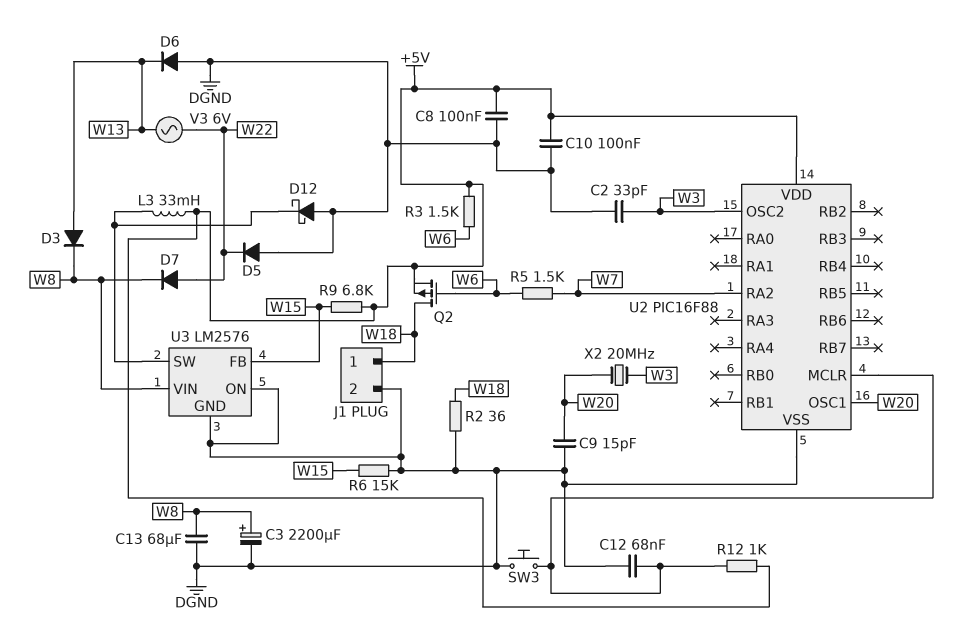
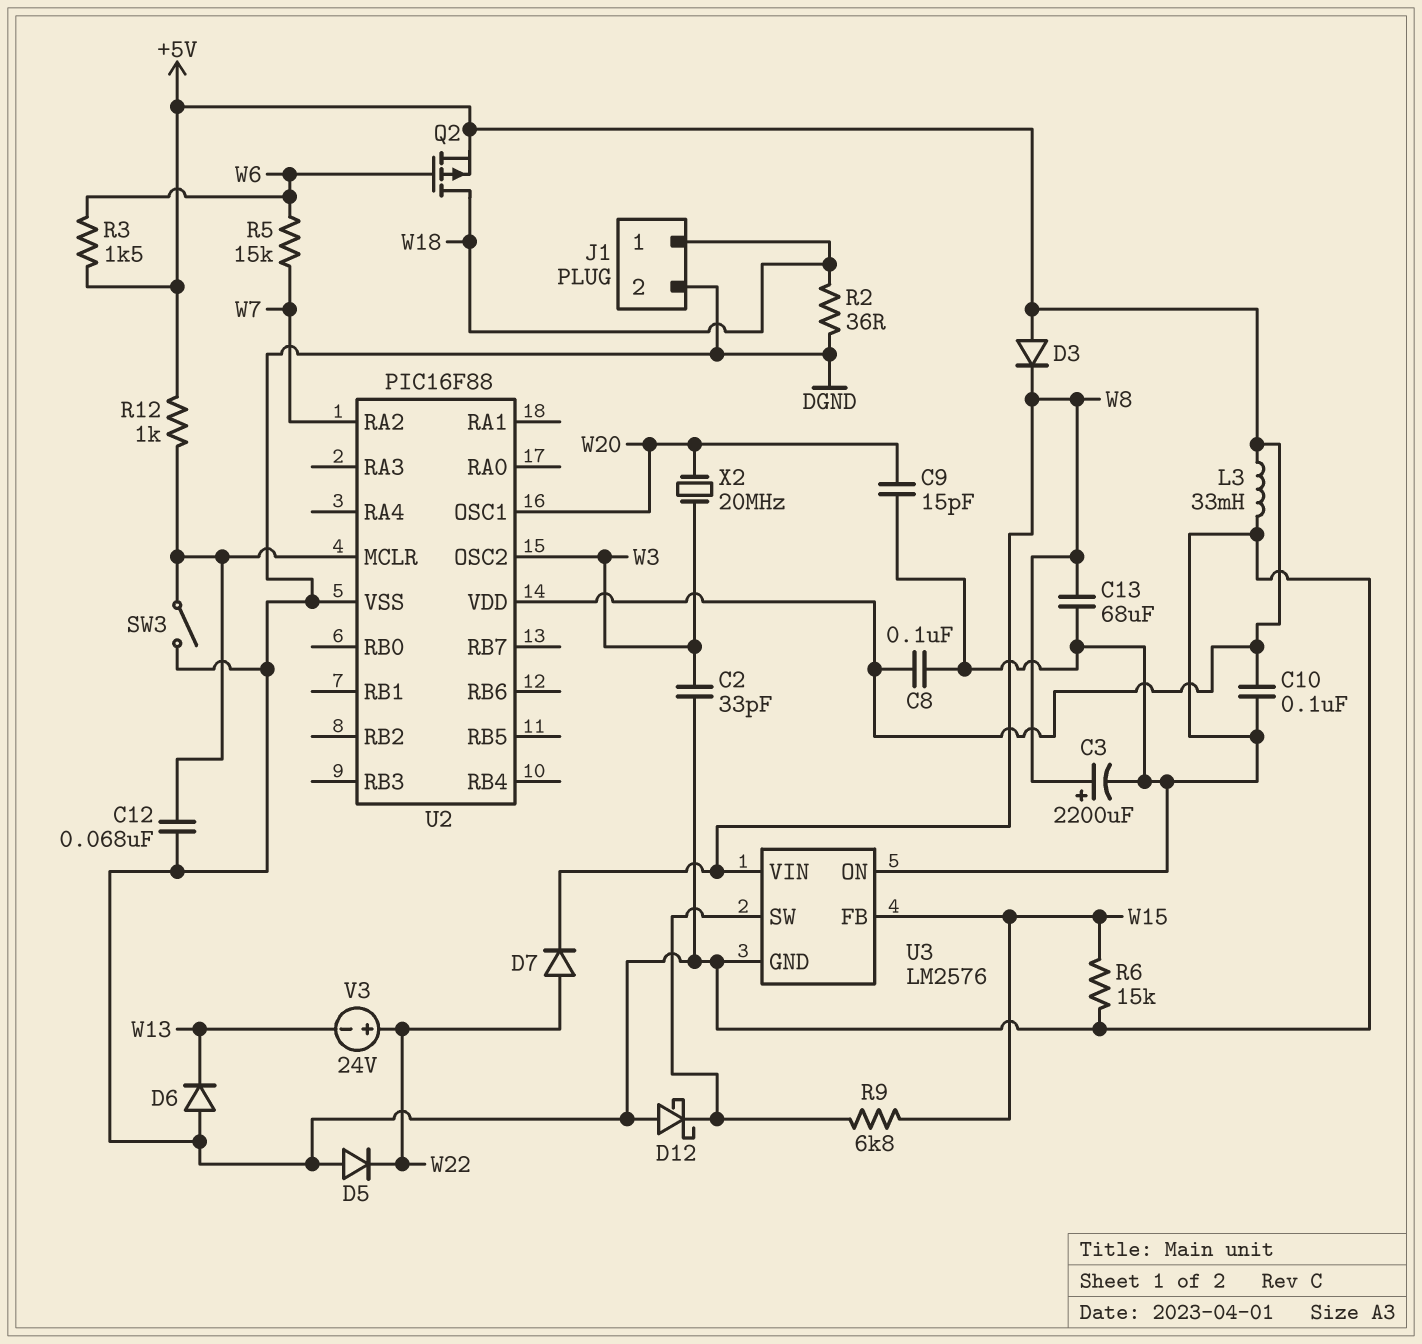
D3: diode (A W13, K W8) -> diode (A +5V, K W8)
L3: 33mH (+5V, U3/SW) -> 33mH (+5V, DGND)
R5: 1.5k (W6, W7) -> 15k (W6, W7)
R9: 6.8k (+5V, W15) -> 6.8k (U3/SW, W15)
SW3: button (DGND, U2/MCLR) -> switch (DGND, U2/MCLR)
V3: AC 6V (W13, W22) -> 24V (plus W22, minus W13)

